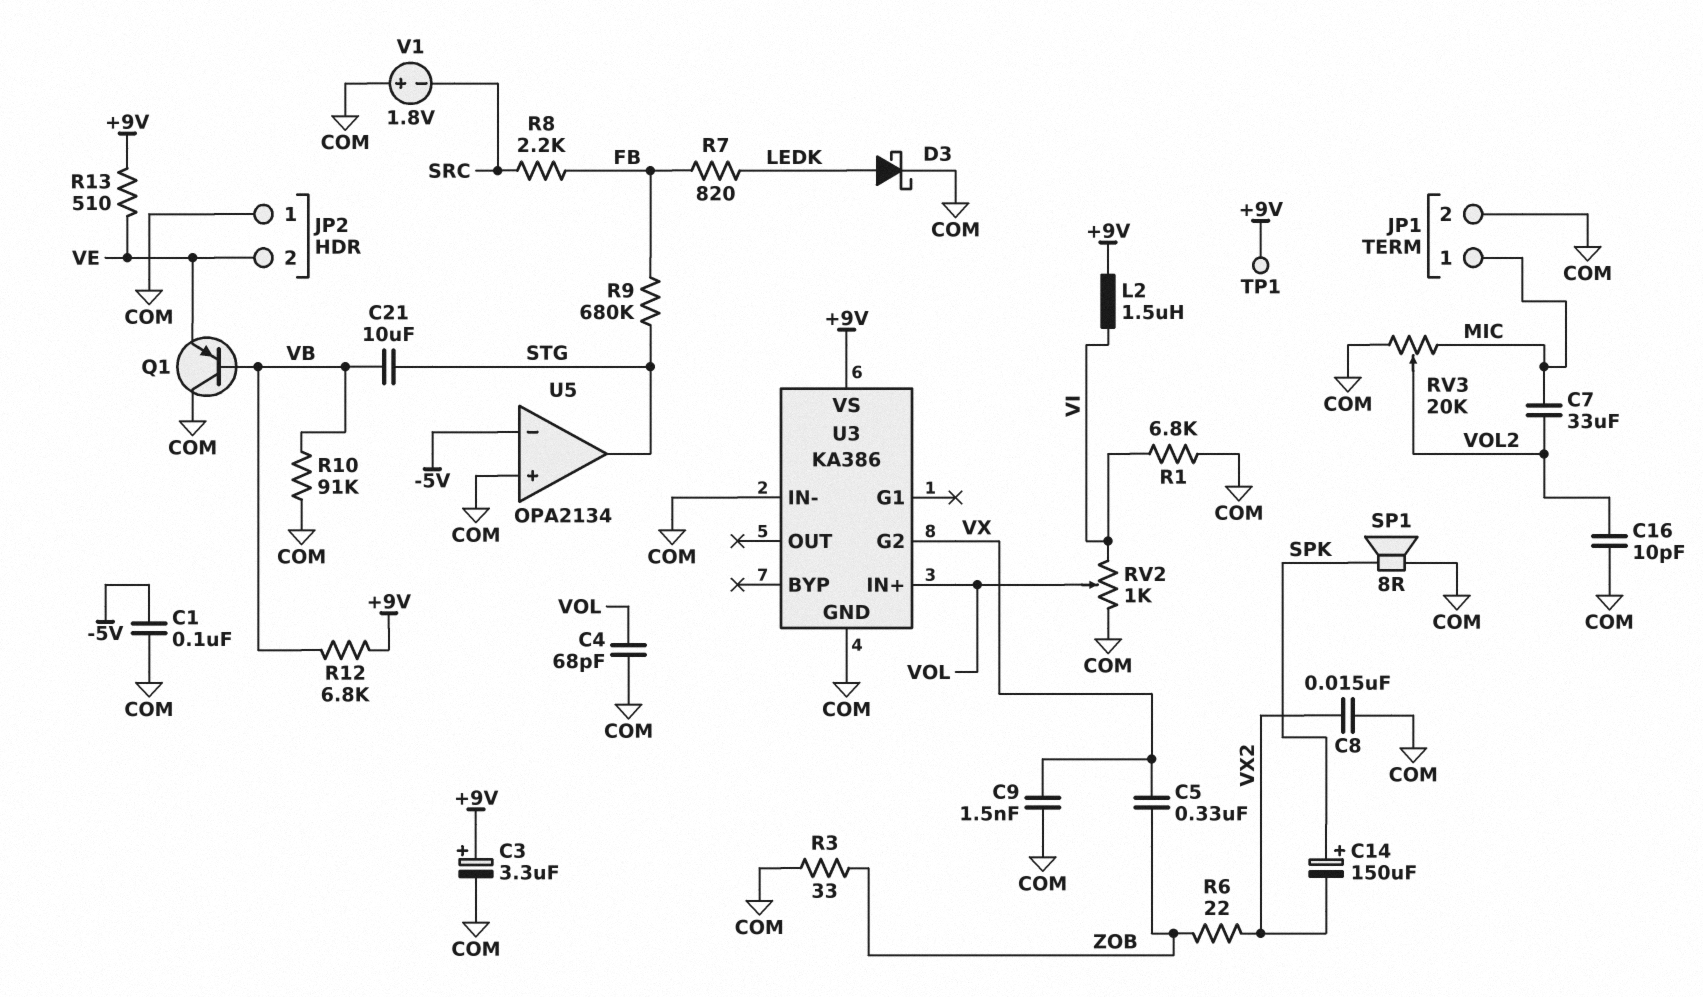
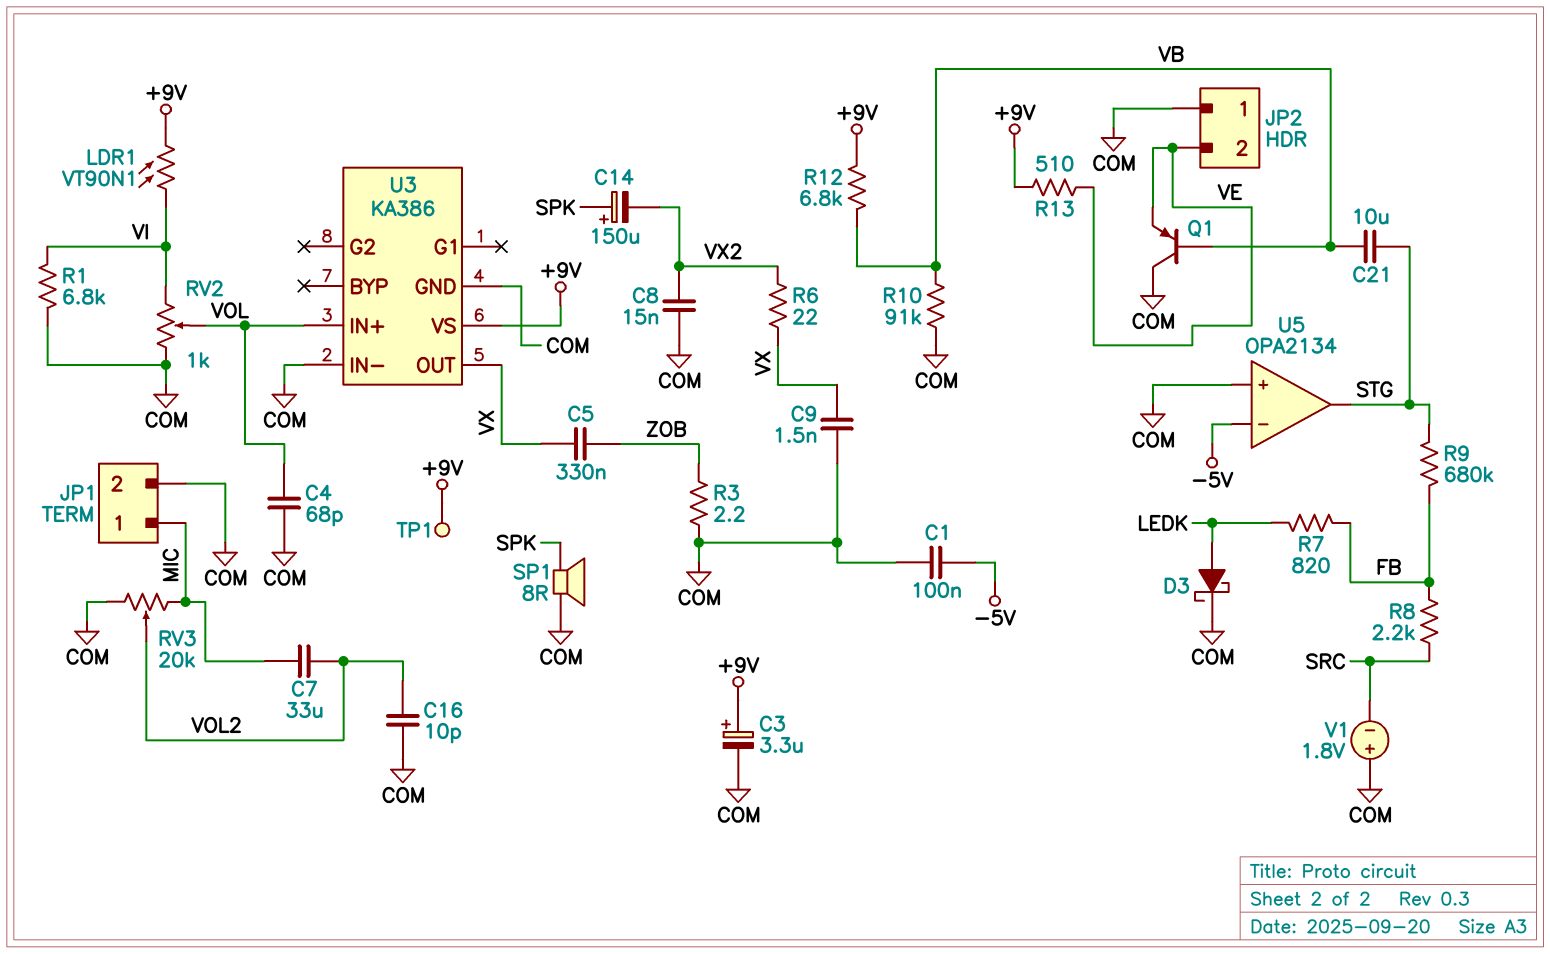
L2: 1.5uH (+9V, VI) -> none
LDR1: none -> VT90N1 (+9V, VI)
R3: 33 (COM, ZOB) -> 2.2 (COM, ZOB)
R6: 22 (VX2, ZOB) -> 22 (VX, VX2)
U3 pin G2: VX -> none
U3 pin OUT: none -> VX

